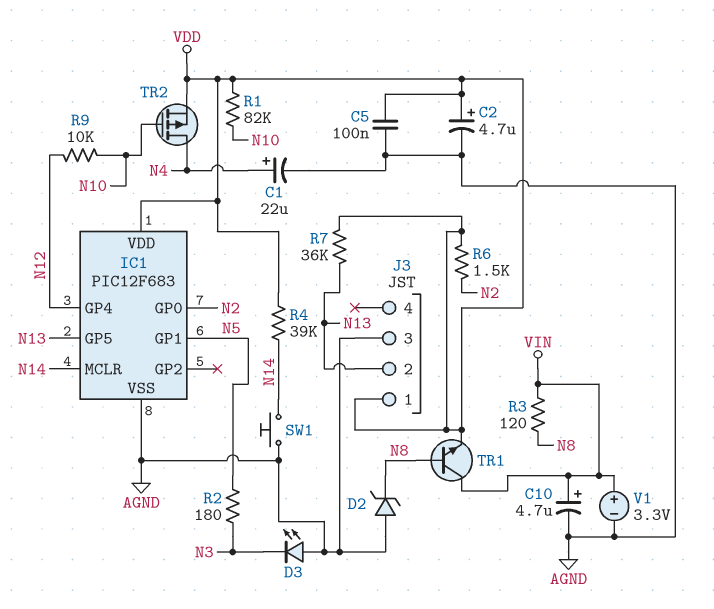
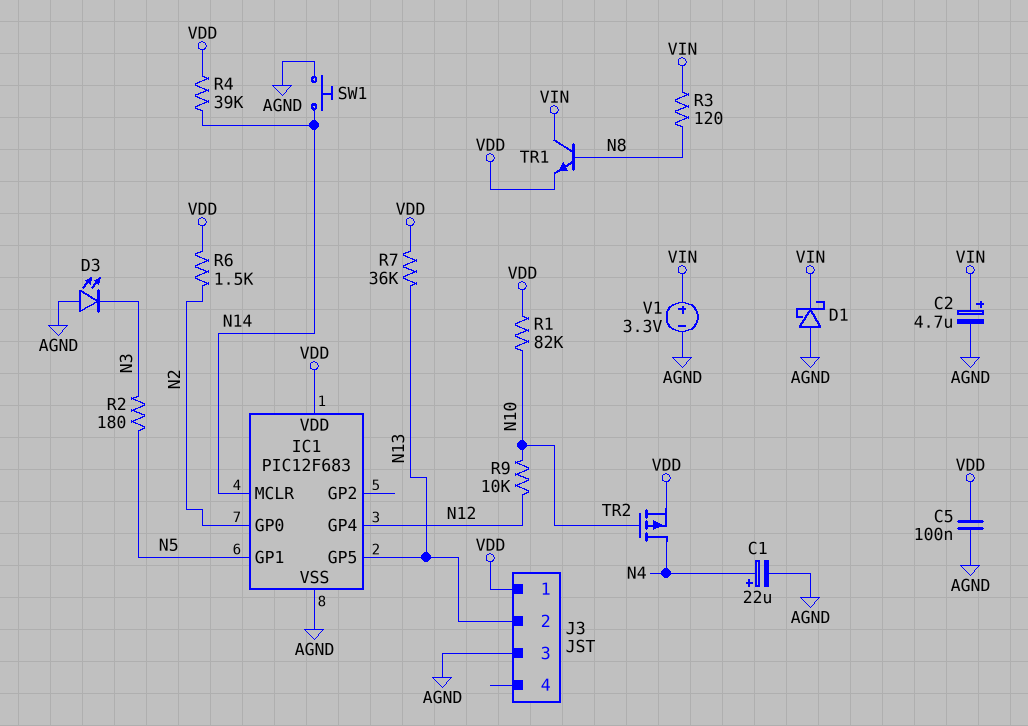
C2: 4.7uF (plus VDD, minus AGND) -> 4.7uF (plus VIN, minus AGND)
C10: 4.7uF (plus VIN, minus AGND) -> none
D1: none -> schottky (A AGND, K VIN)
D2: zener (A AGND, K N8) -> none

